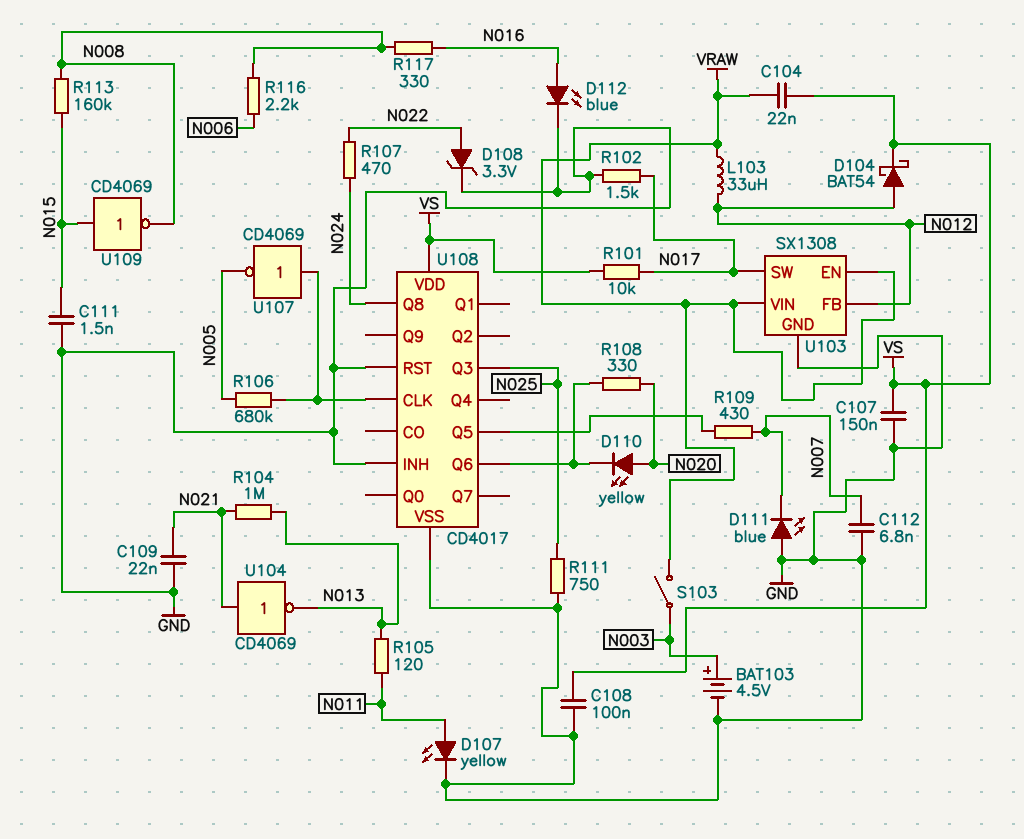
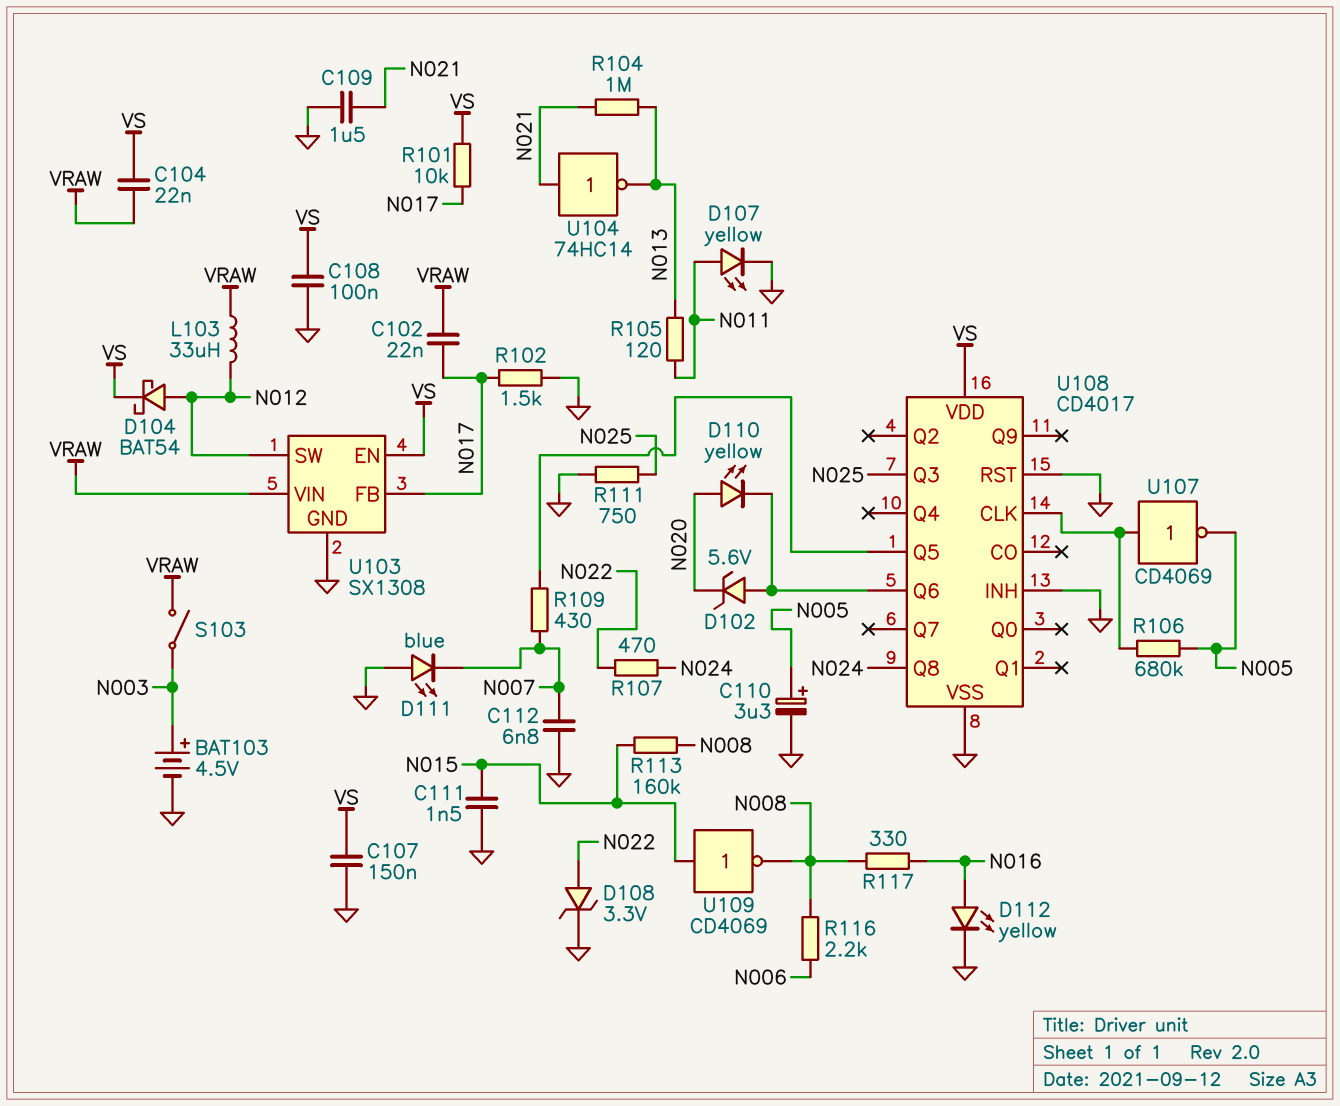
C102: none -> 22nF (N017, VRAW)
C109: 22nF (GND, N021) -> 1.5uF (GND, N021)
C110: none -> 3.3uF (plus N005, minus GND)
D102: none -> zener 5.6V (A U108/Q6, K N020)
D112: LED blue (A N016, K GND) -> LED yellow (A N016, K GND)
R108: 330 (N020, U108/Q6) -> none
U103 pin EN: VRAW -> VS
U103 pin FB: N012 -> N017
U103 pin SW: N017 -> N012
U104: NOT CD4069 (in N021, out N013) -> NOT 74HC14 (in N021, out N013)

